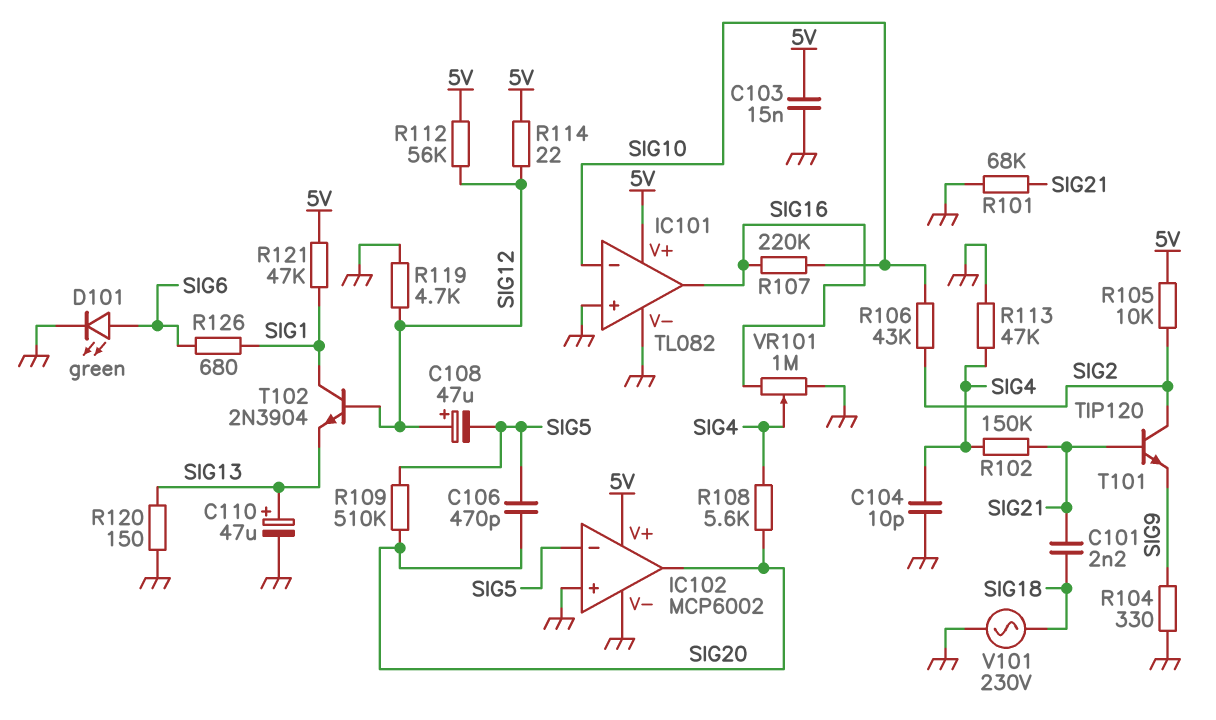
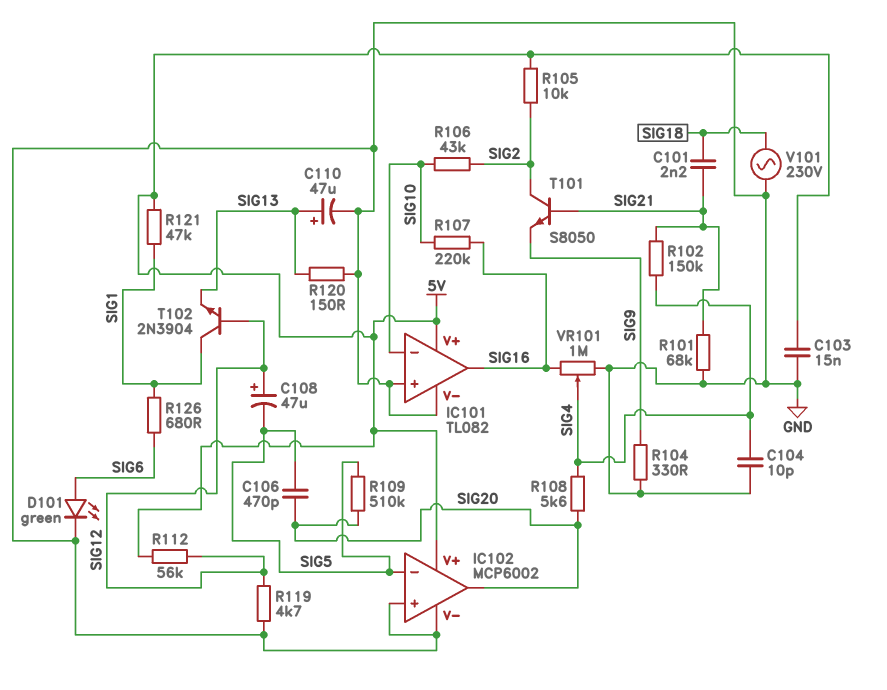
R113: 47k (GND, SIG4) -> none
R114: 22 (5V, SIG12) -> none
T101: NPN TIP120 (B SIG21, C SIG2, E SIG9) -> NPN S8050 (B SIG21, C SIG2, E SIG9)

